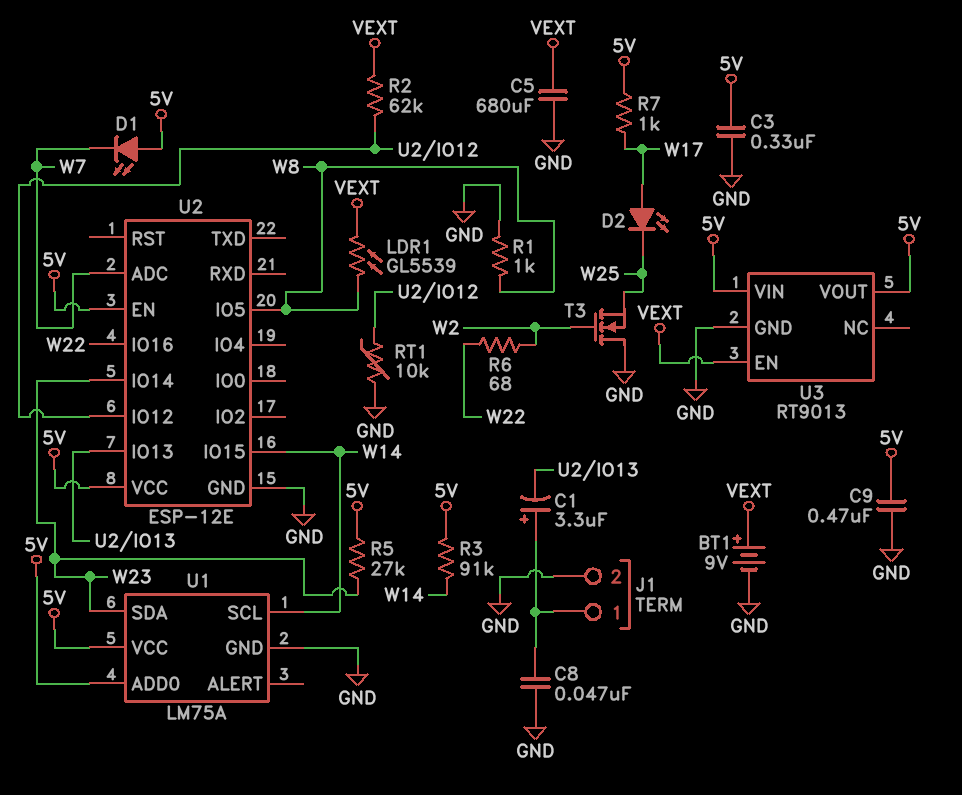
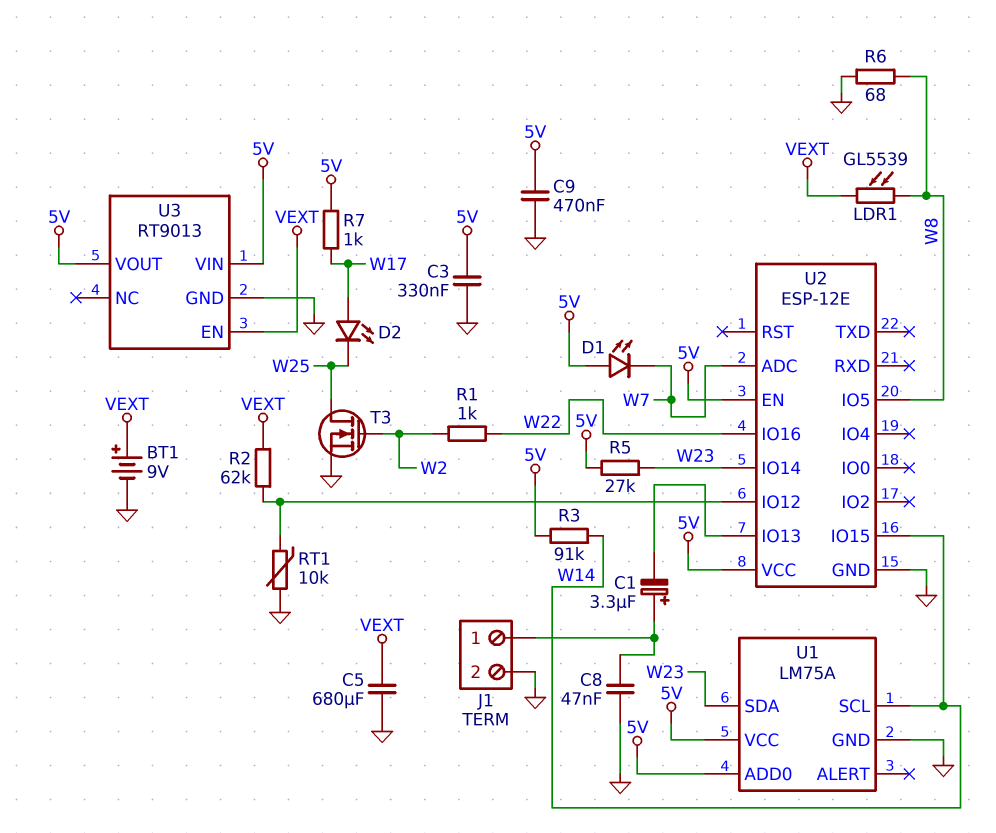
R1: 1k (GND, W8) -> 1k (W2, W22)
R6: 68 (W2, W22) -> 68 (GND, W8)
T3: NMOS (G W2, D GND, S W25) -> NMOS (G W2, D W25, S GND)

